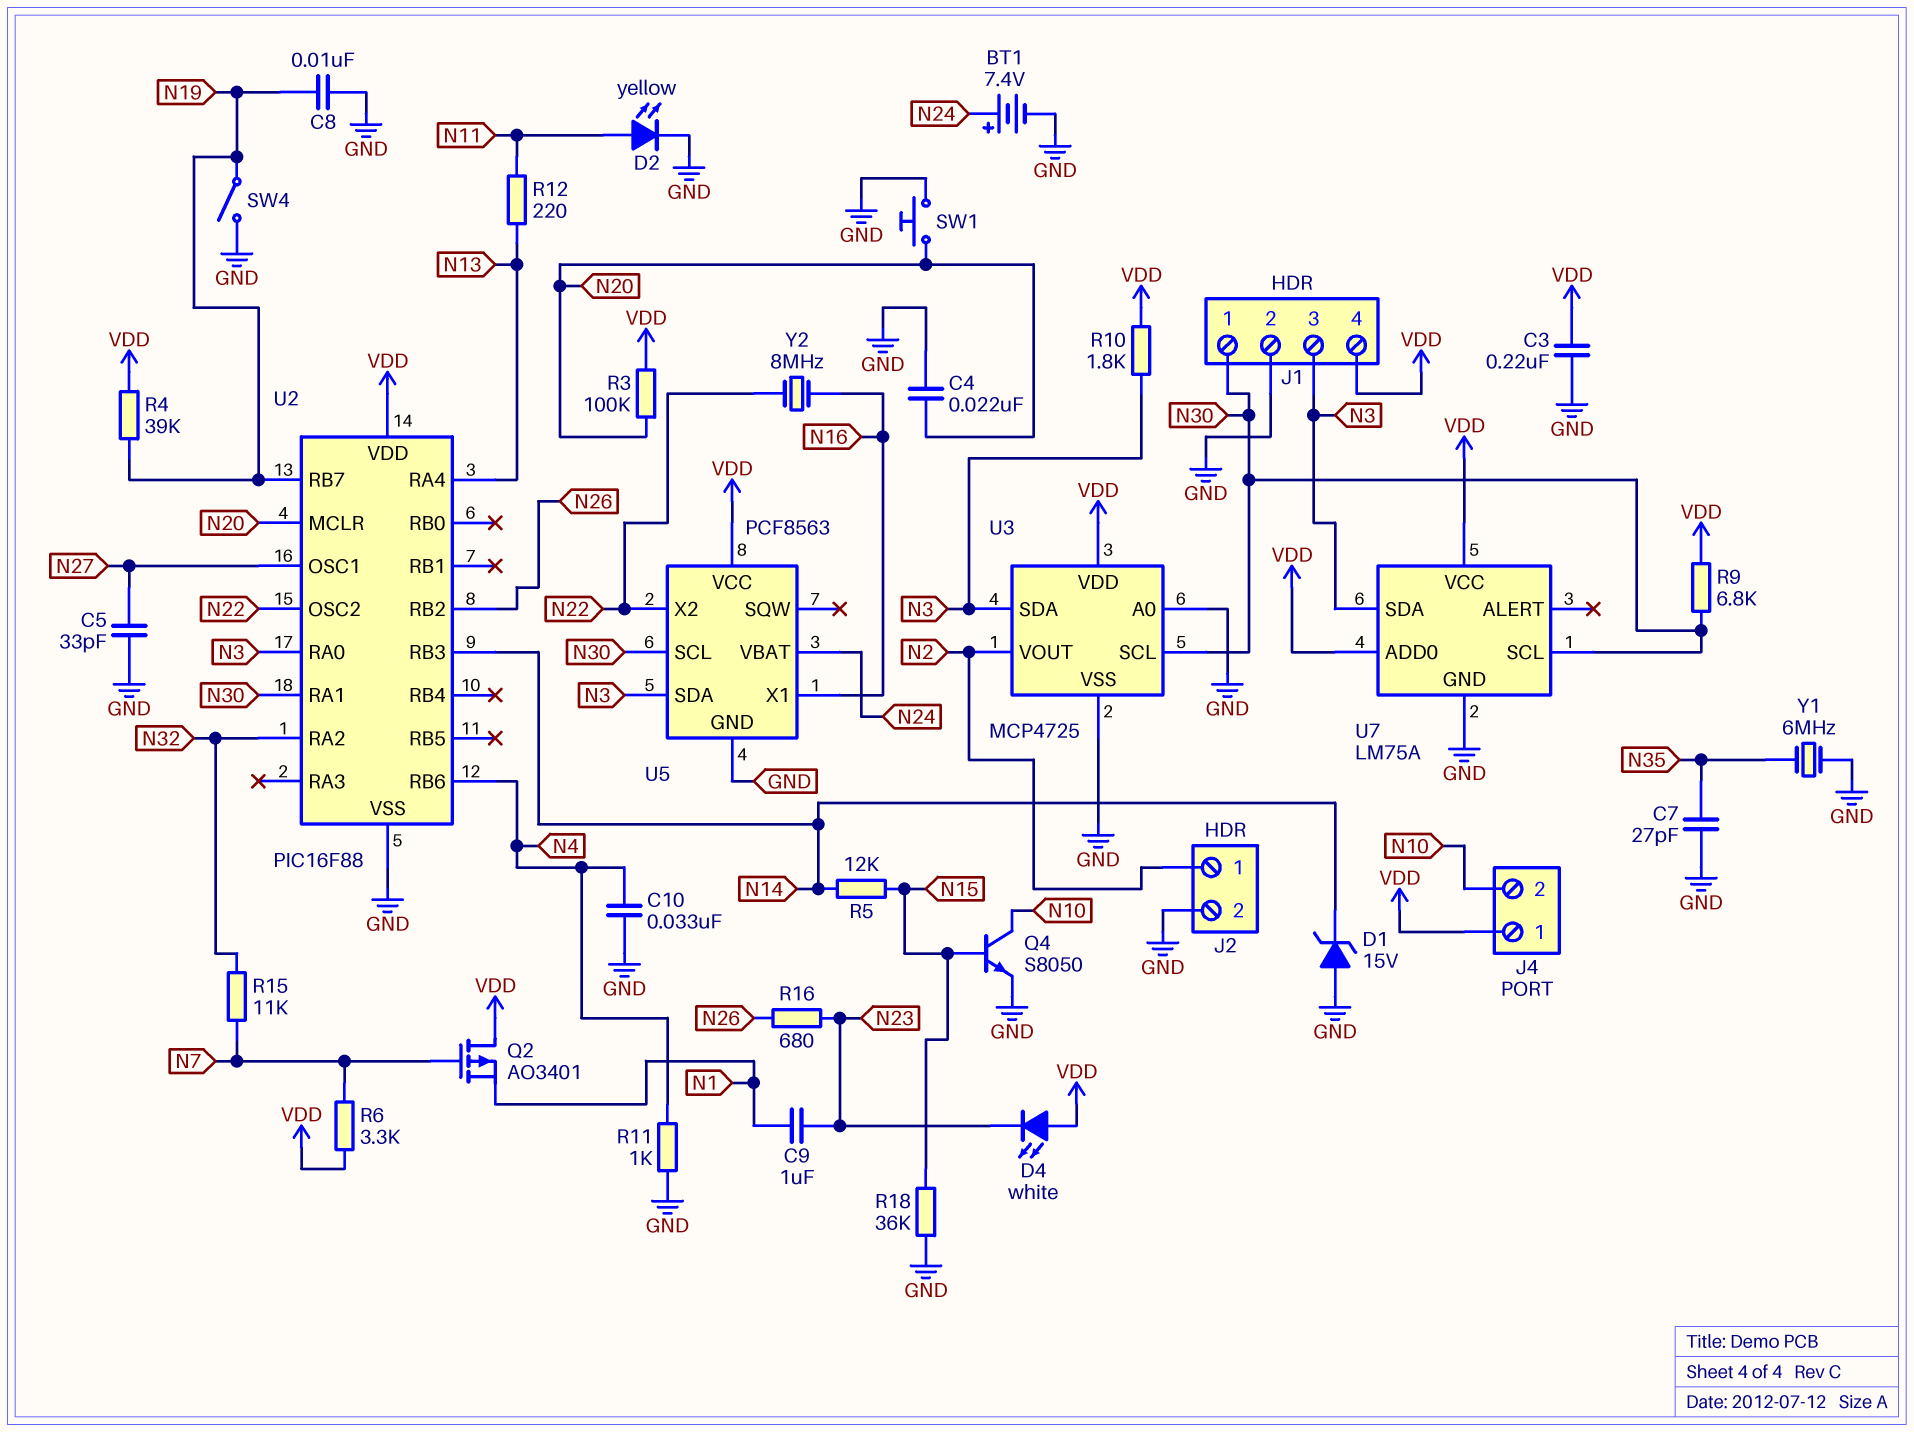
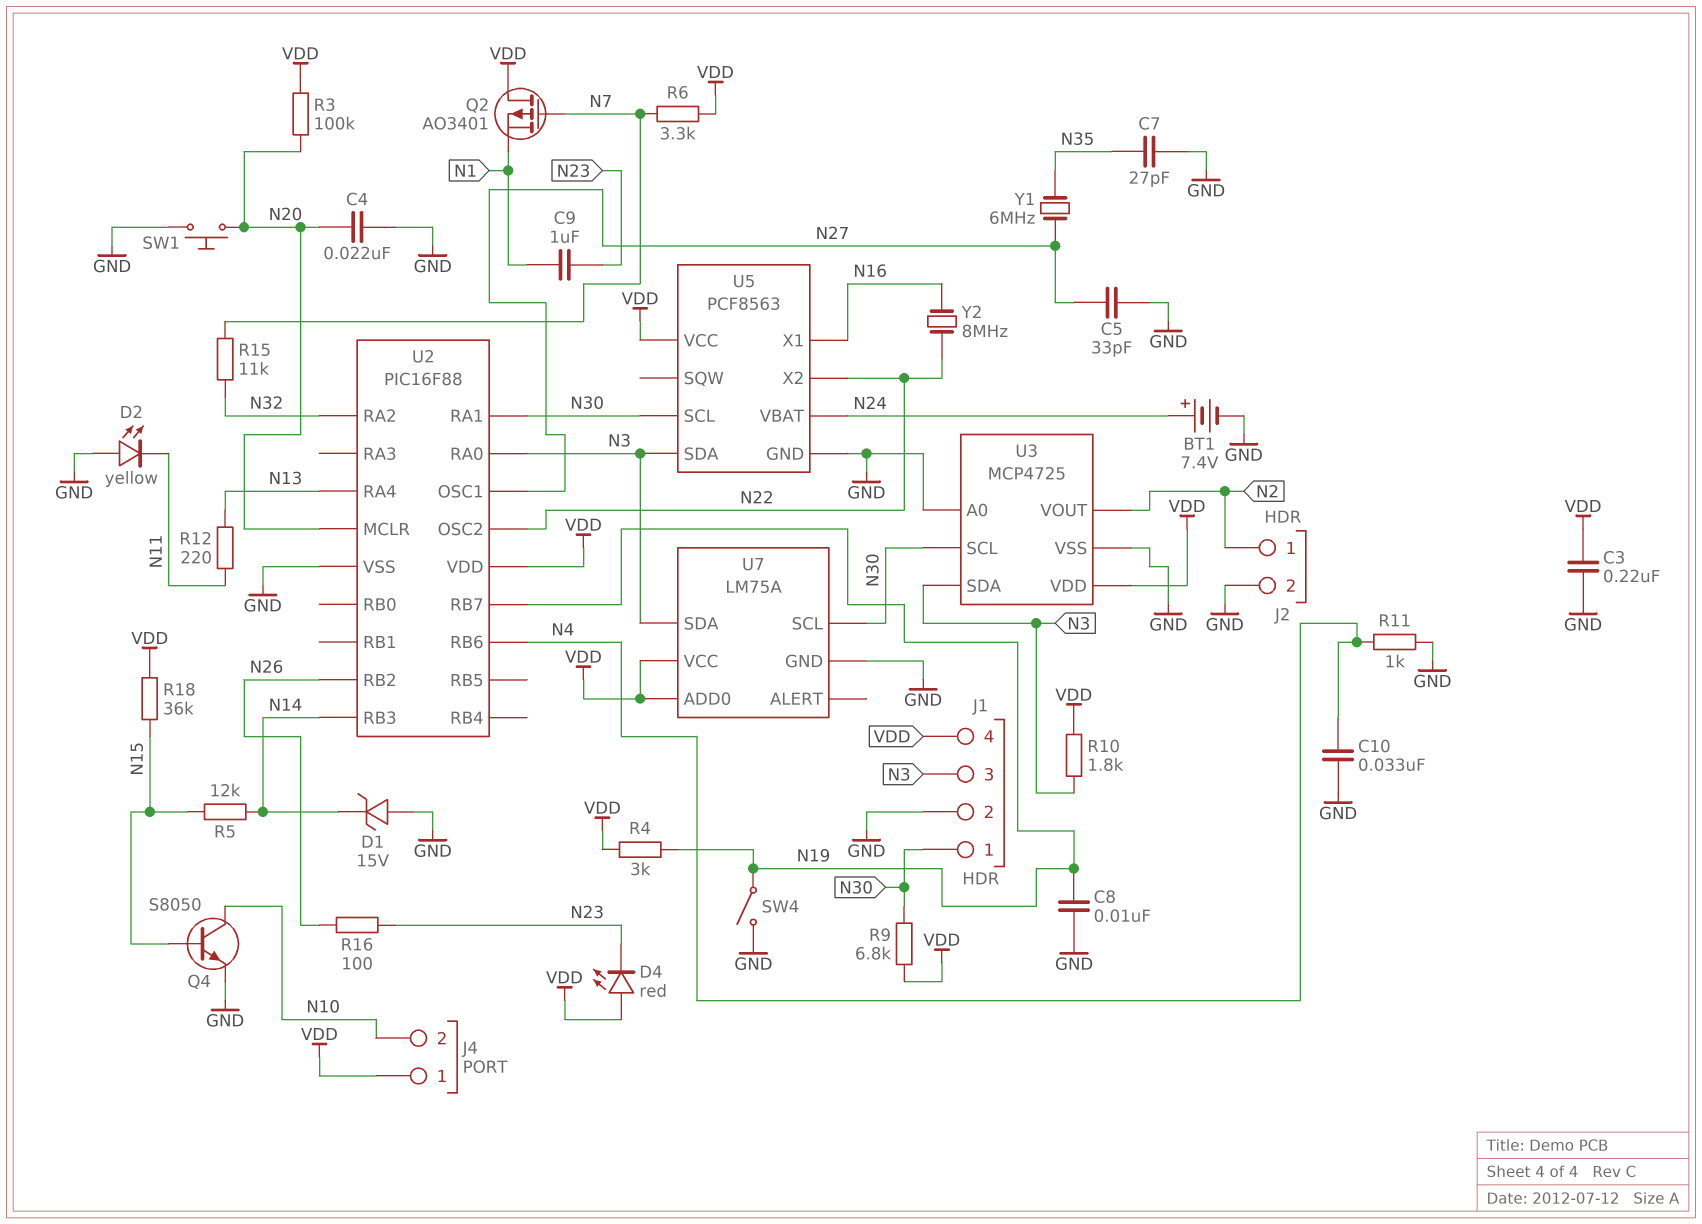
D2: LED yellow (A N11, K GND) -> LED yellow (A GND, K N11)
D4: LED white (A VDD, K N23) -> LED red (A VDD, K N23)
R4: 39k (N19, VDD) -> 3k (N19, VDD)
R16: 680 (N23, N26) -> 100 (N23, N26)
R18: 36k (GND, N15) -> 36k (N15, VDD)
Y1: 6MHz (GND, N35) -> 6MHz (N27, N35)

